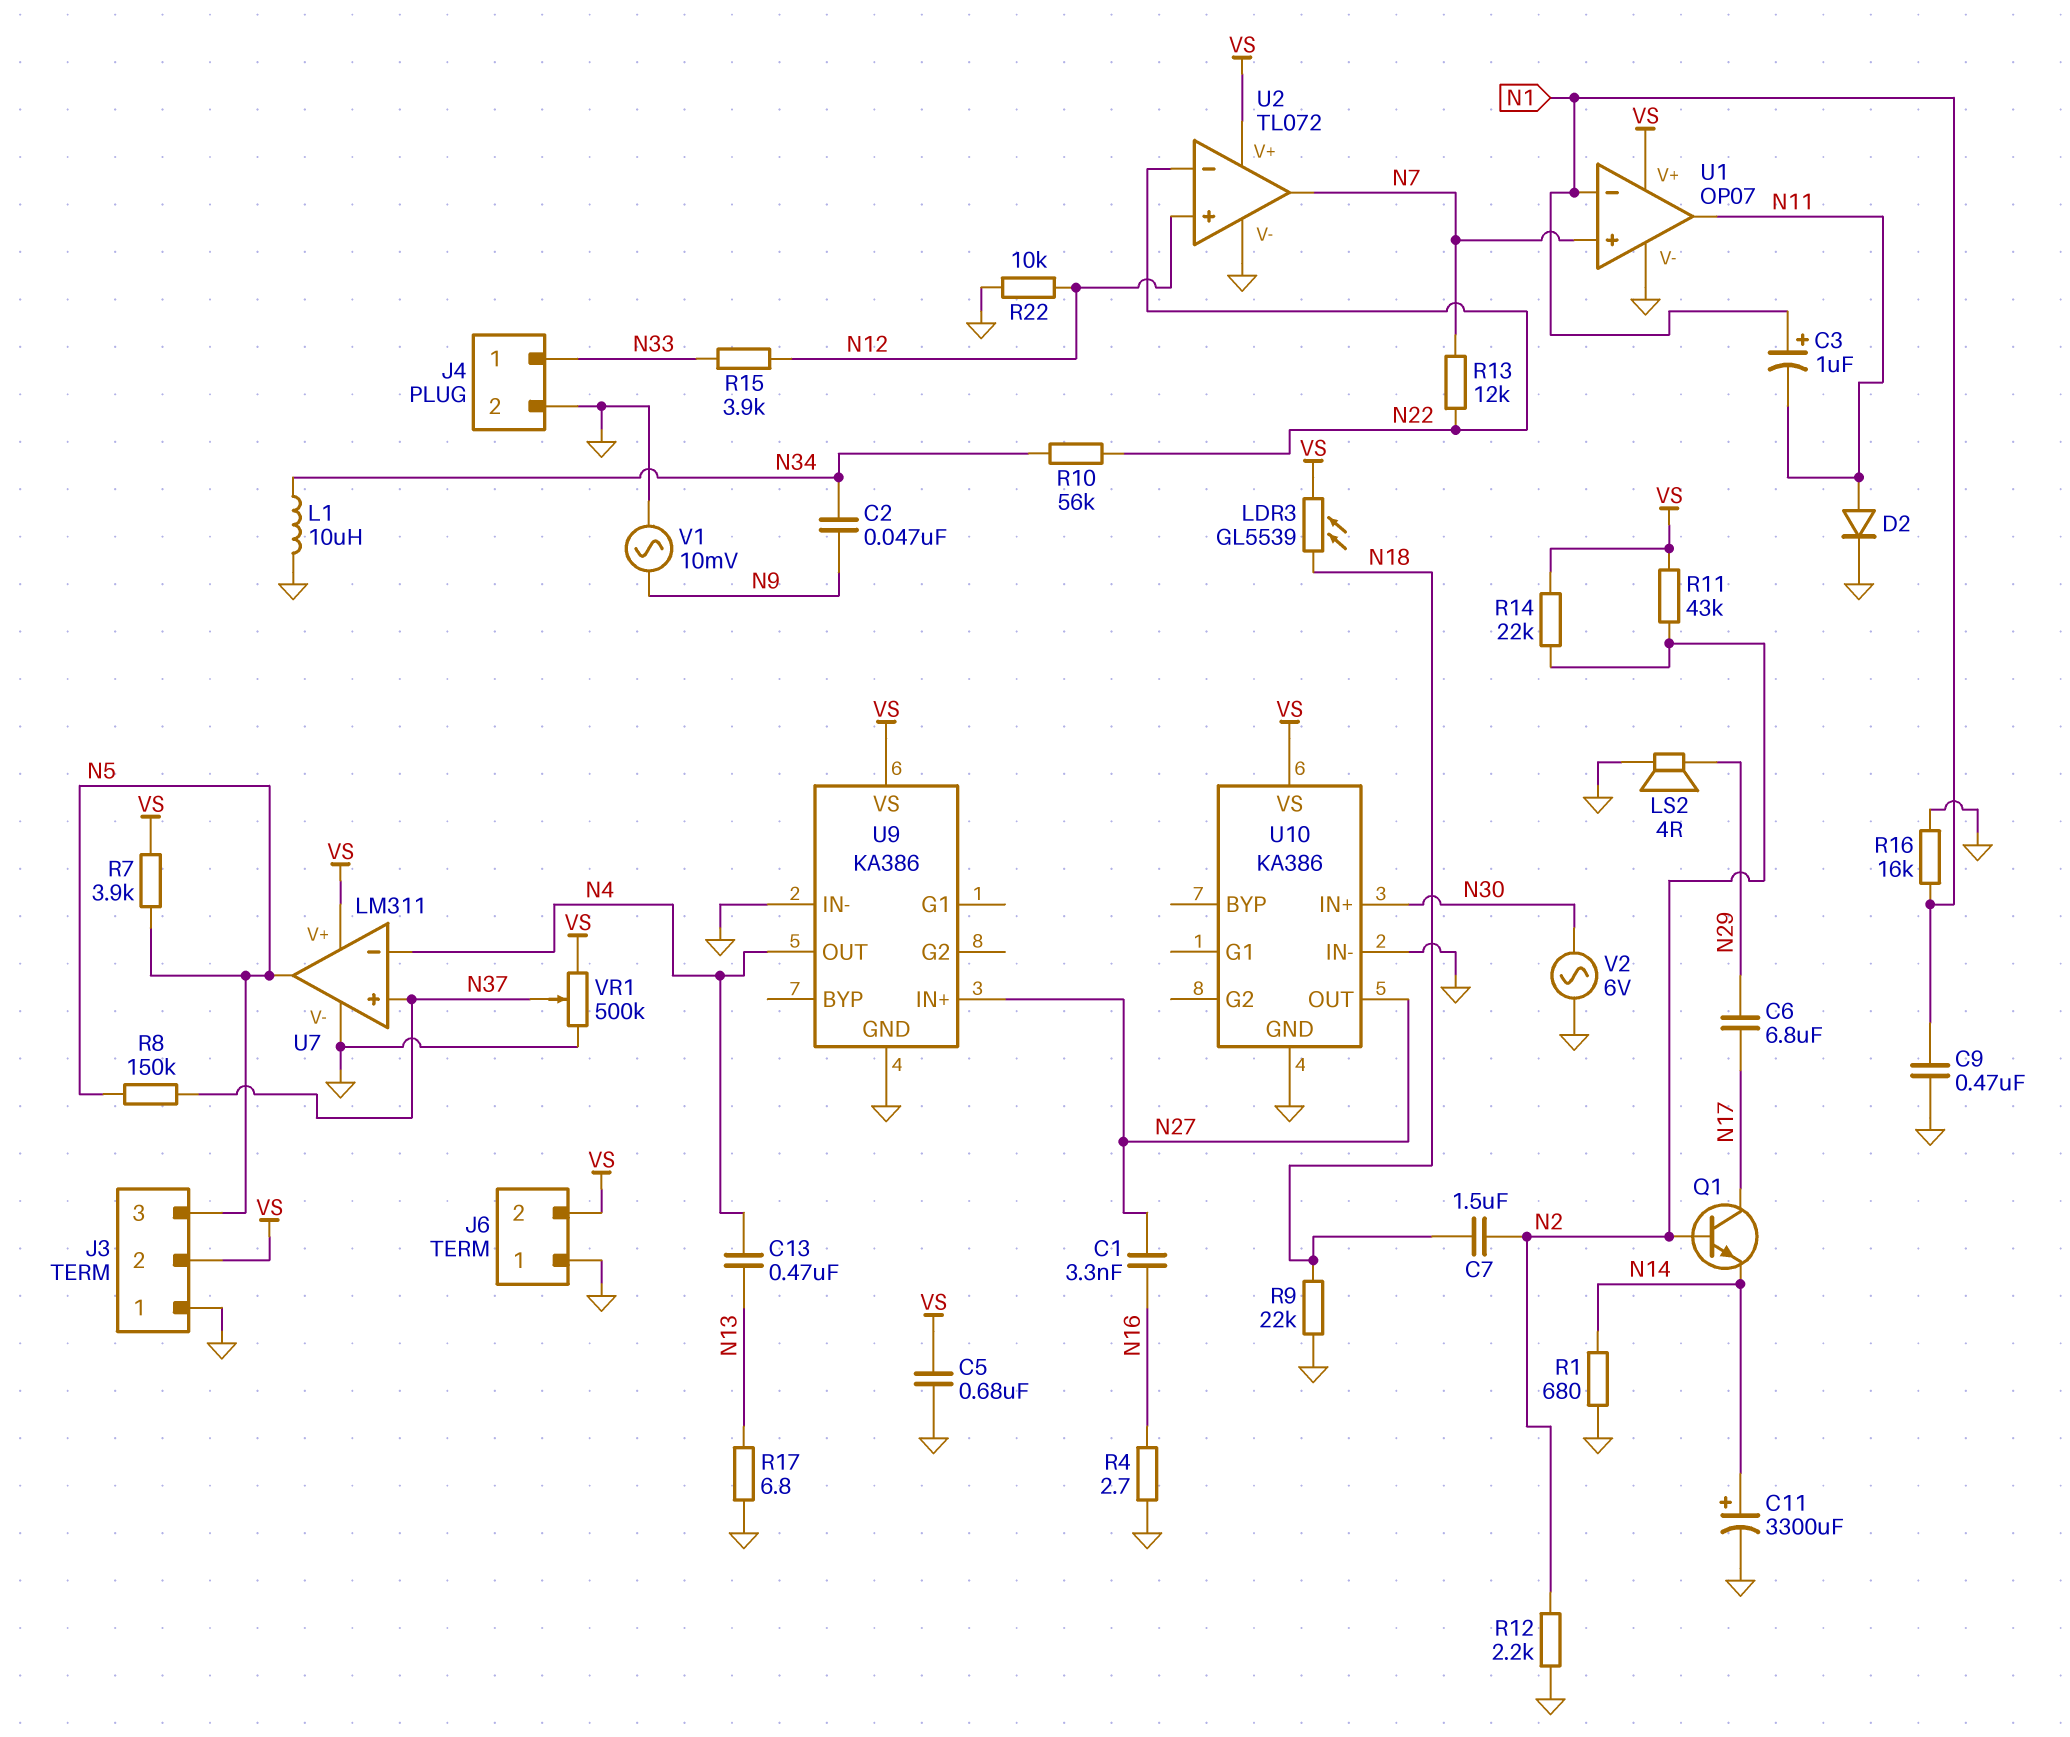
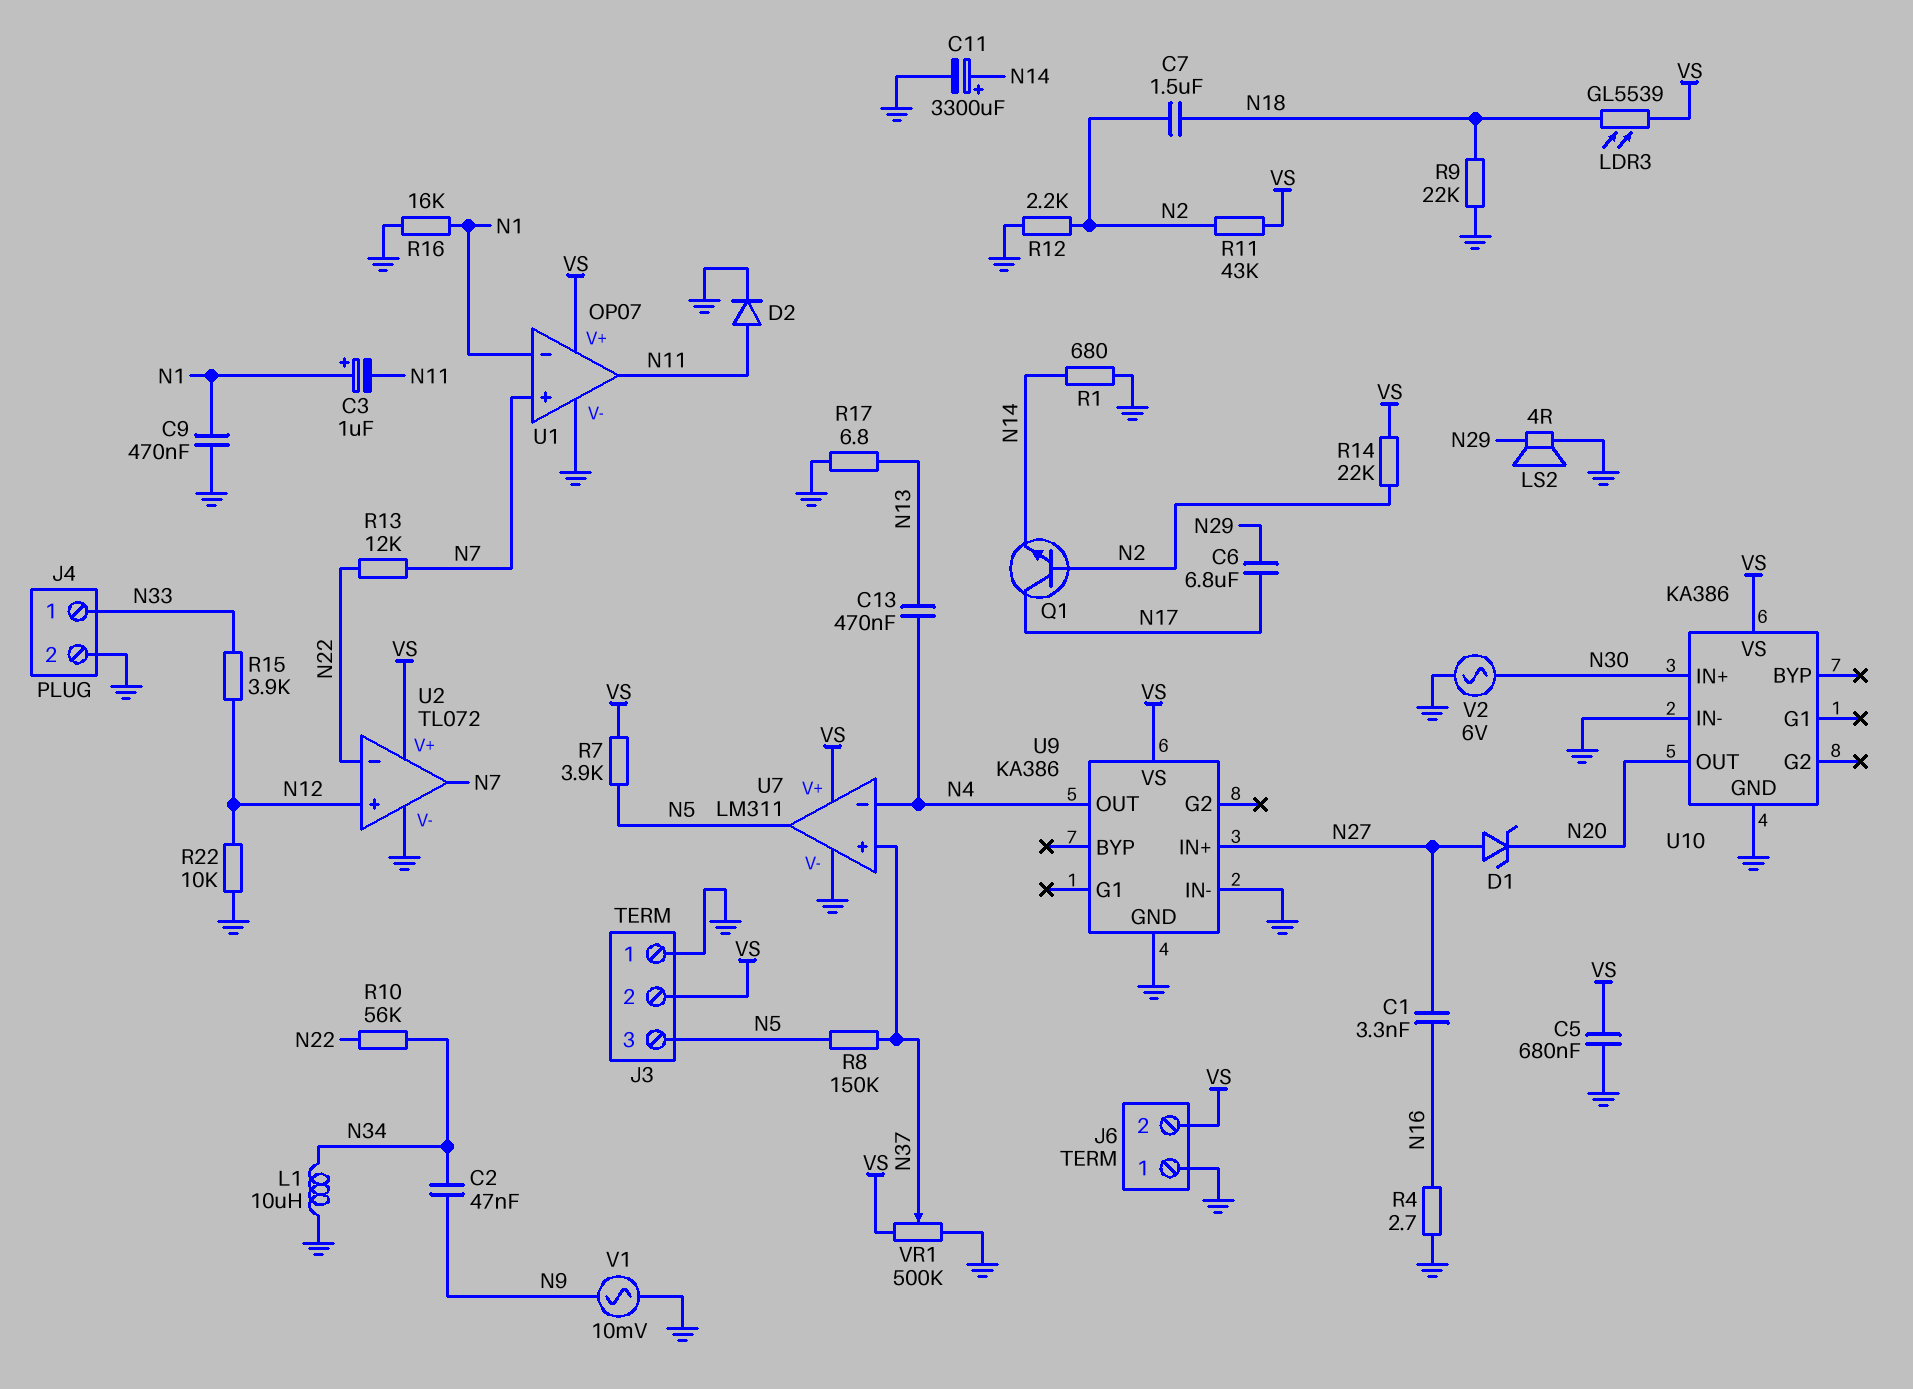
D1: none -> zener (A N27, K N20)
U10 pin OUT: N27 -> N20

